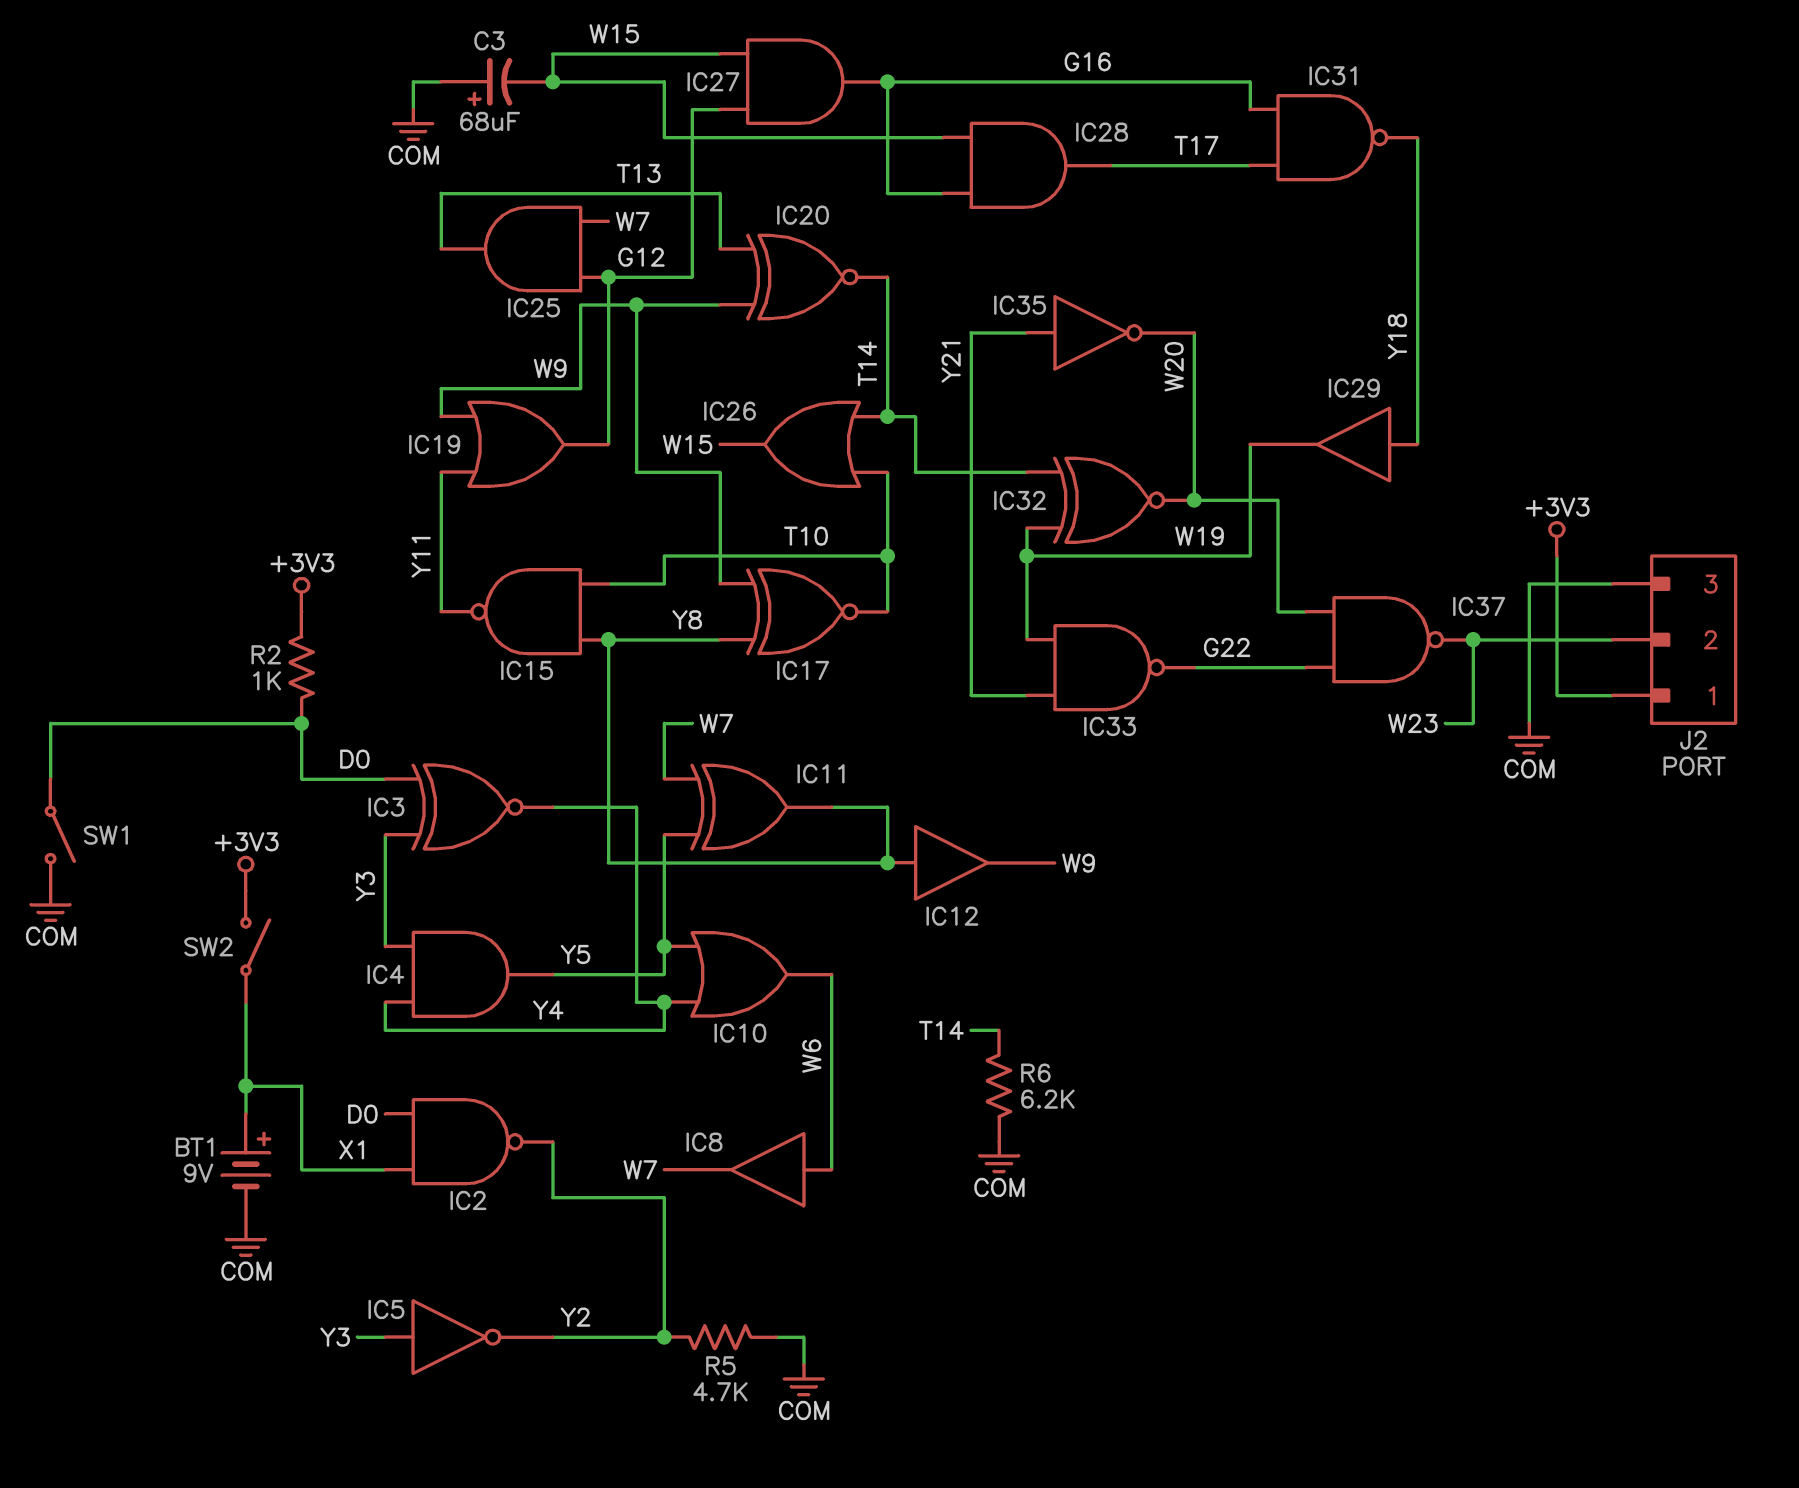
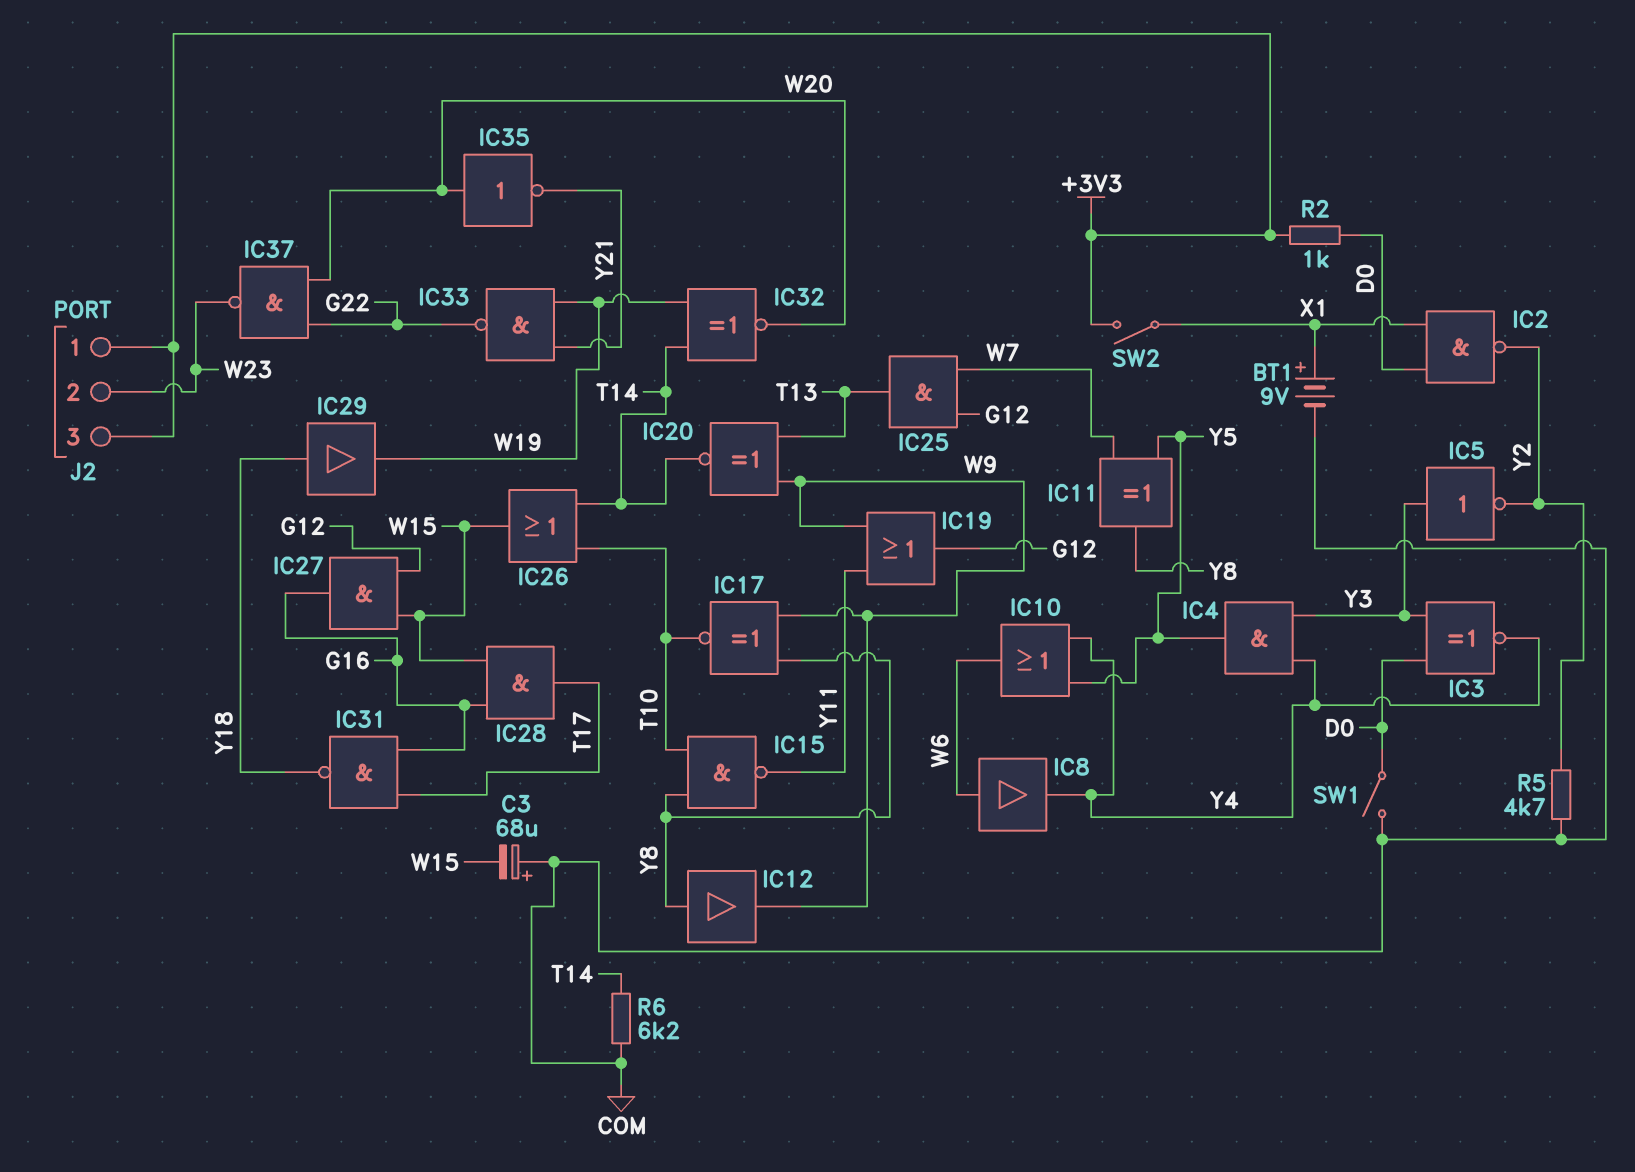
IC8: buffer (in W6, out W7) -> buffer (in W6, out Y4)
IC35: NOT (in Y21, out W20) -> NOT (in W20, out Y21)
J2 pin 3: COM -> +3V3

